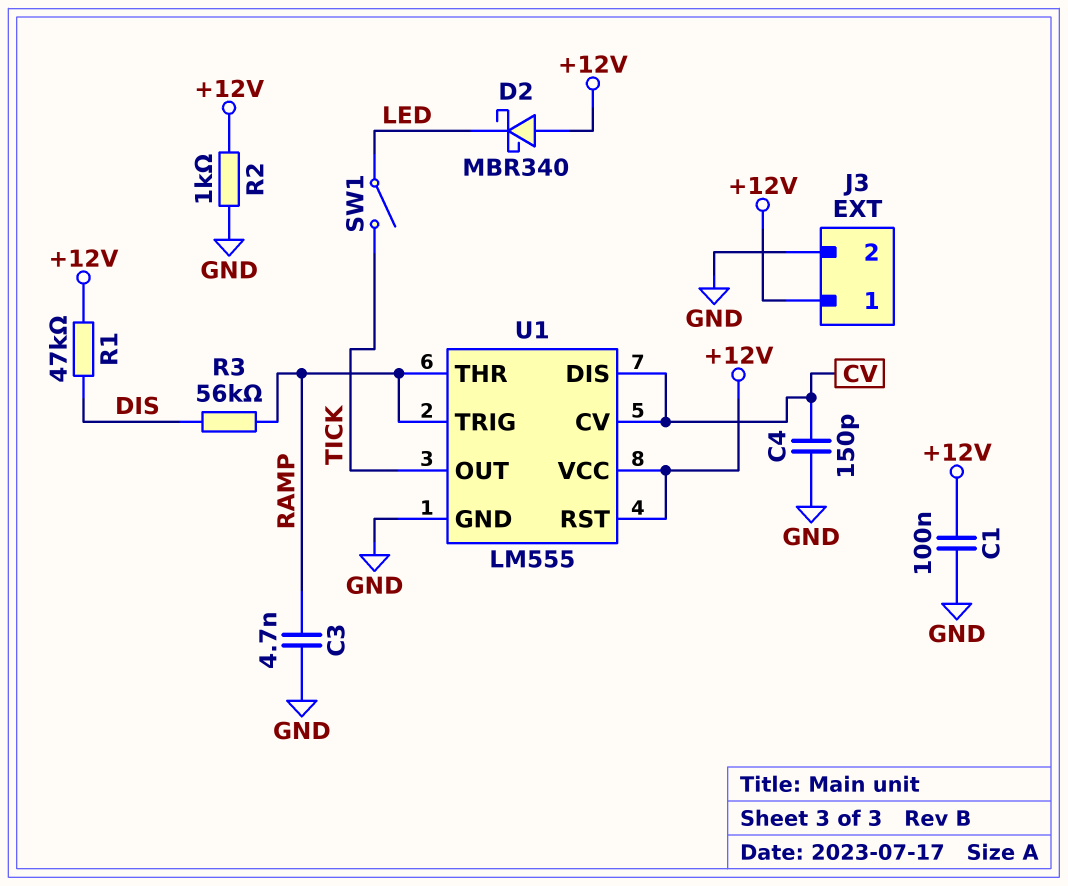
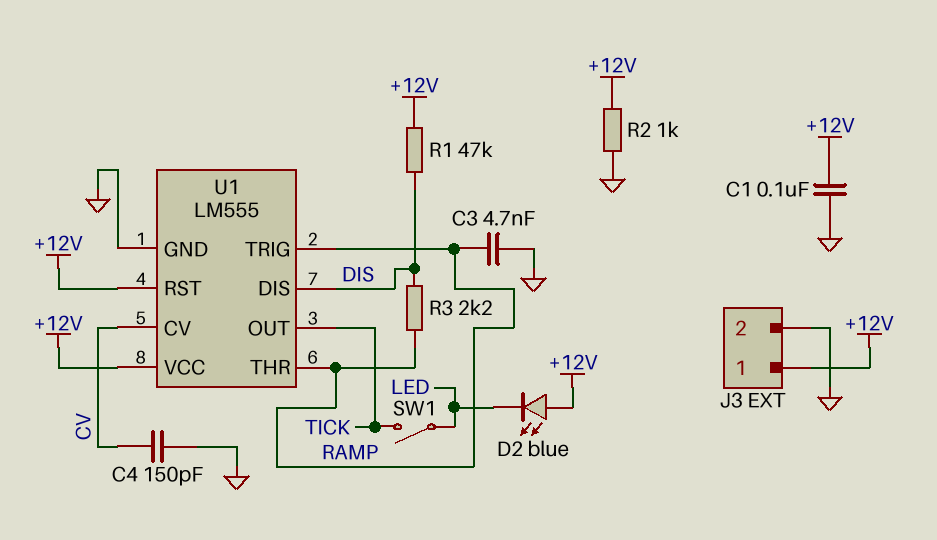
D2: schottky MBR340 (A +12V, K LED) -> LED blue (A +12V, K LED)
R3: 56k (DIS, RAMP) -> 2.2k (DIS, RAMP)
U1 pin DIS: CV -> DIS

